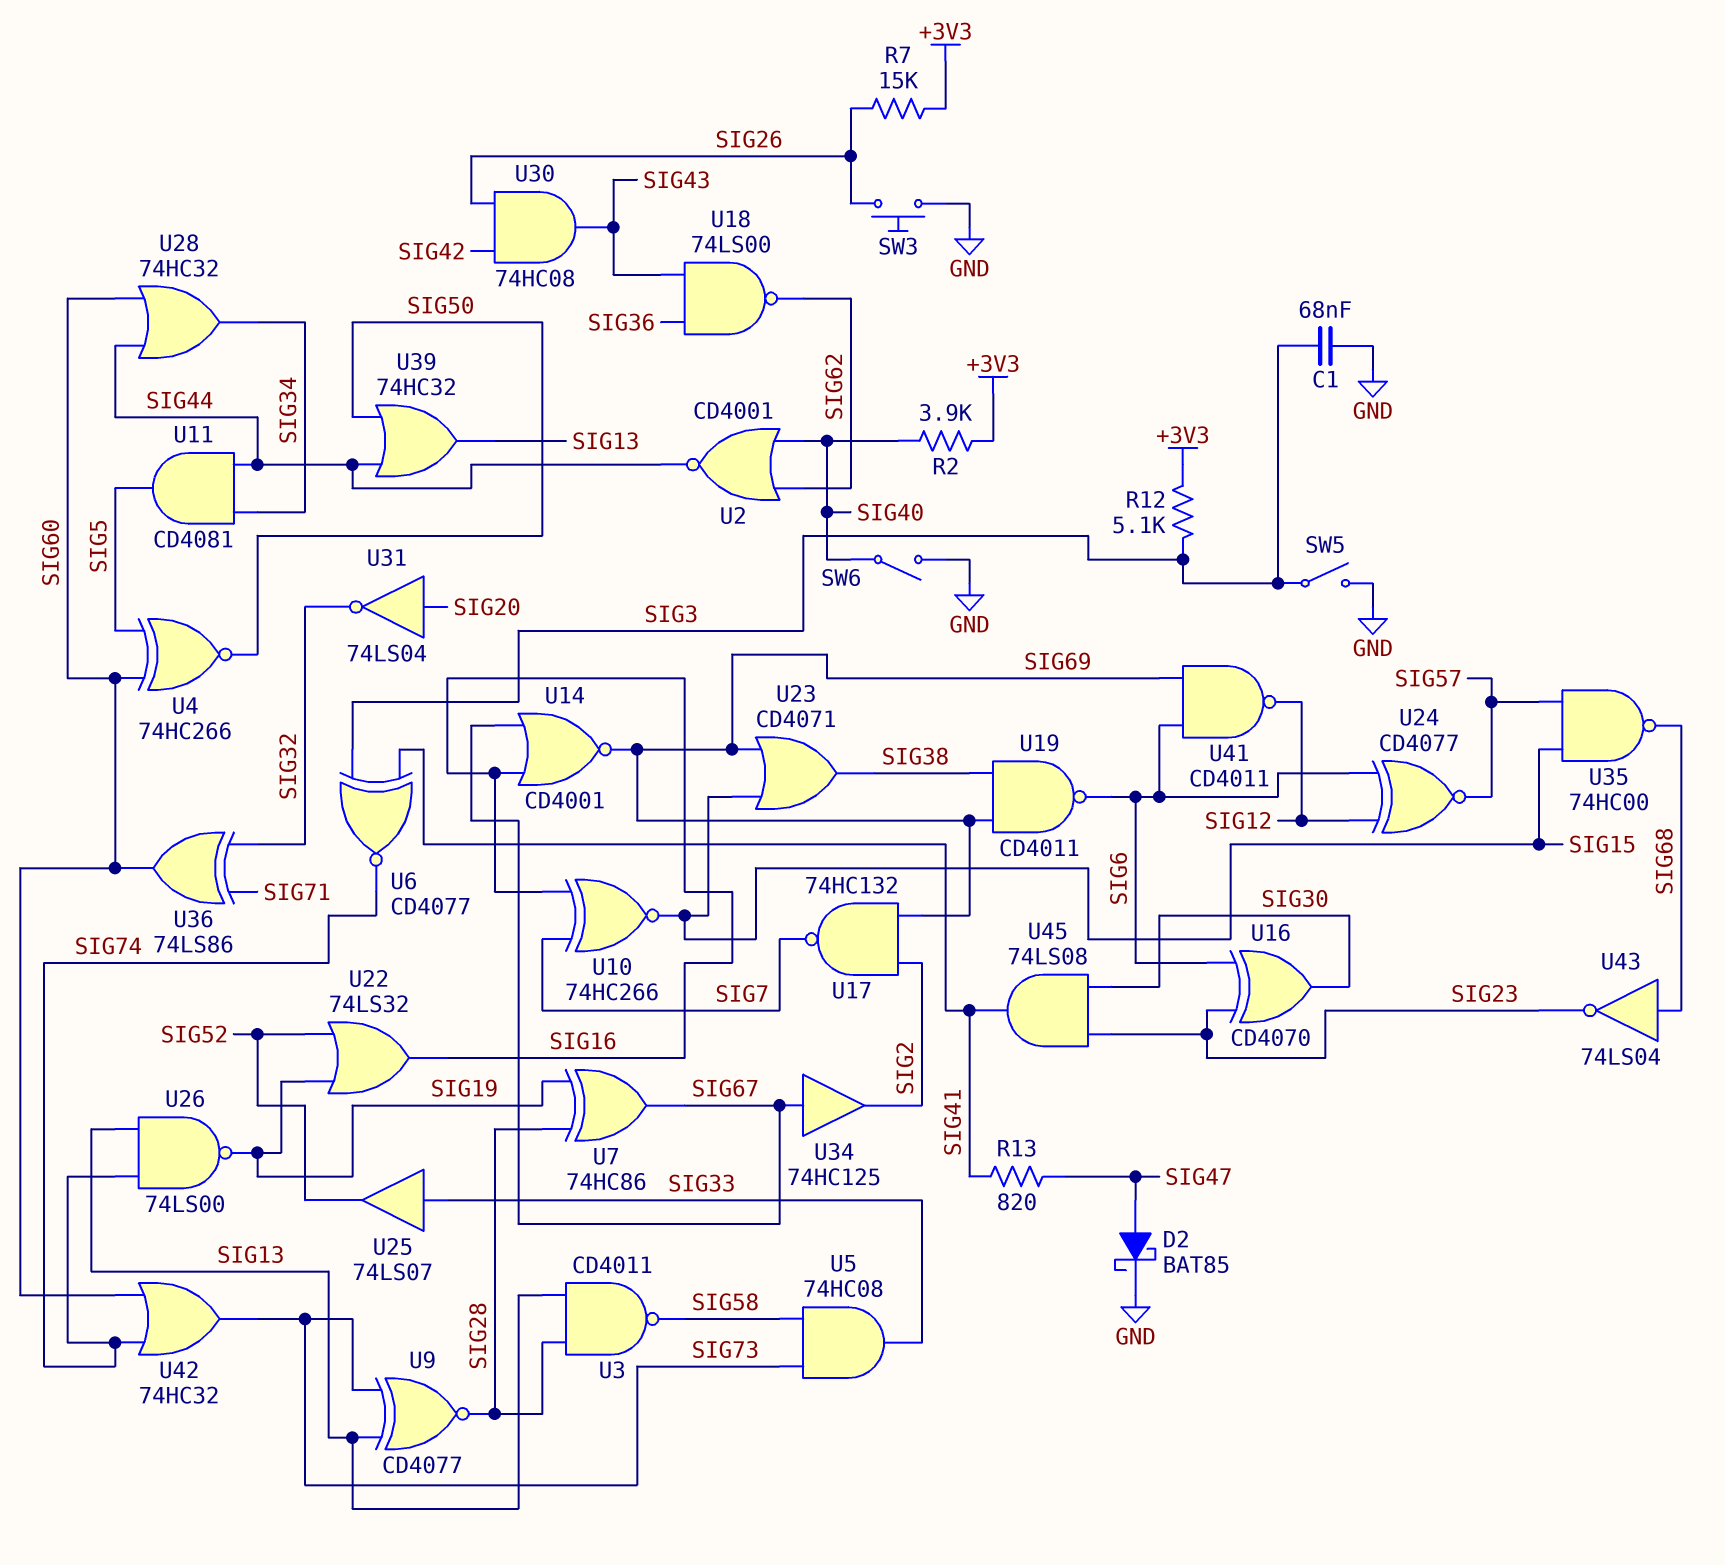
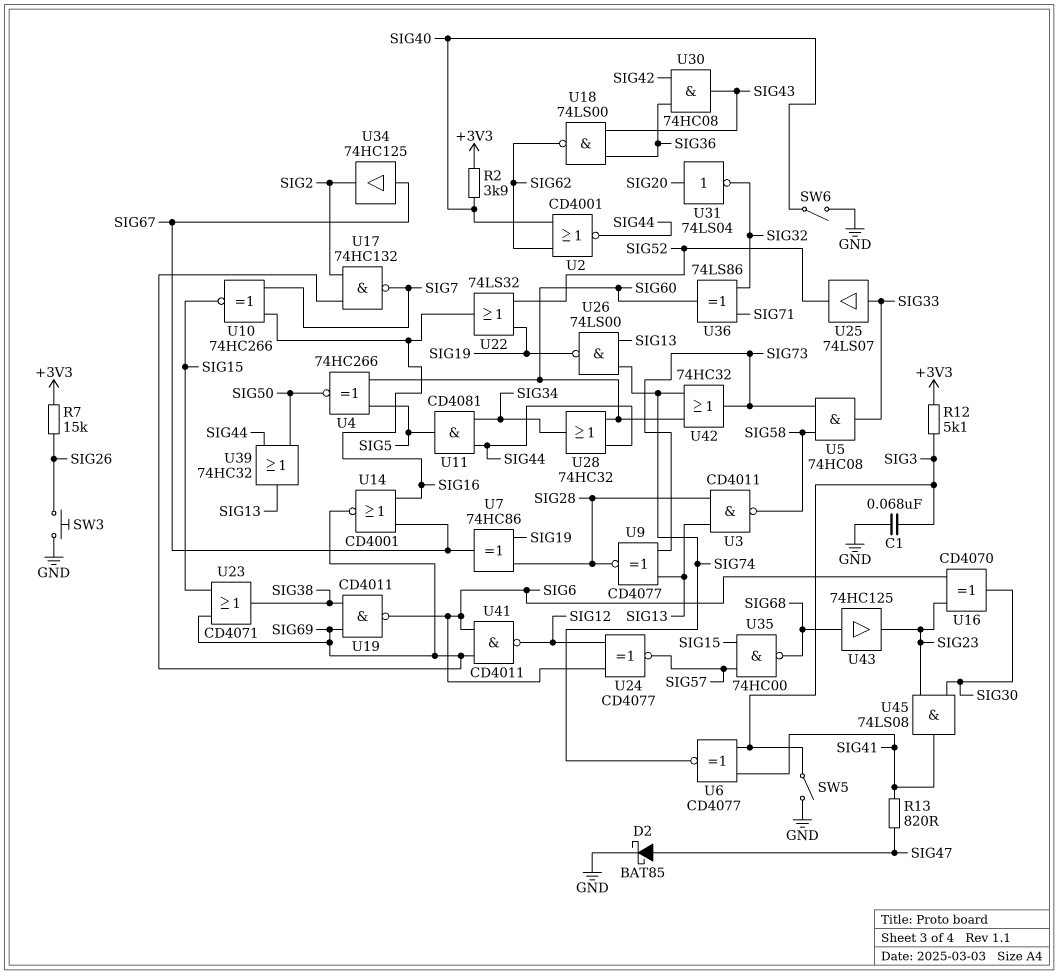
U30: AND 74HC08 (in SIG26, in SIG42, out SIG43) -> AND 74HC08 (in SIG36, in SIG42, out SIG43)
U43: NOT 74LS04 (in SIG68, out SIG23) -> buffer 74HC125 (in SIG68, out SIG23)

